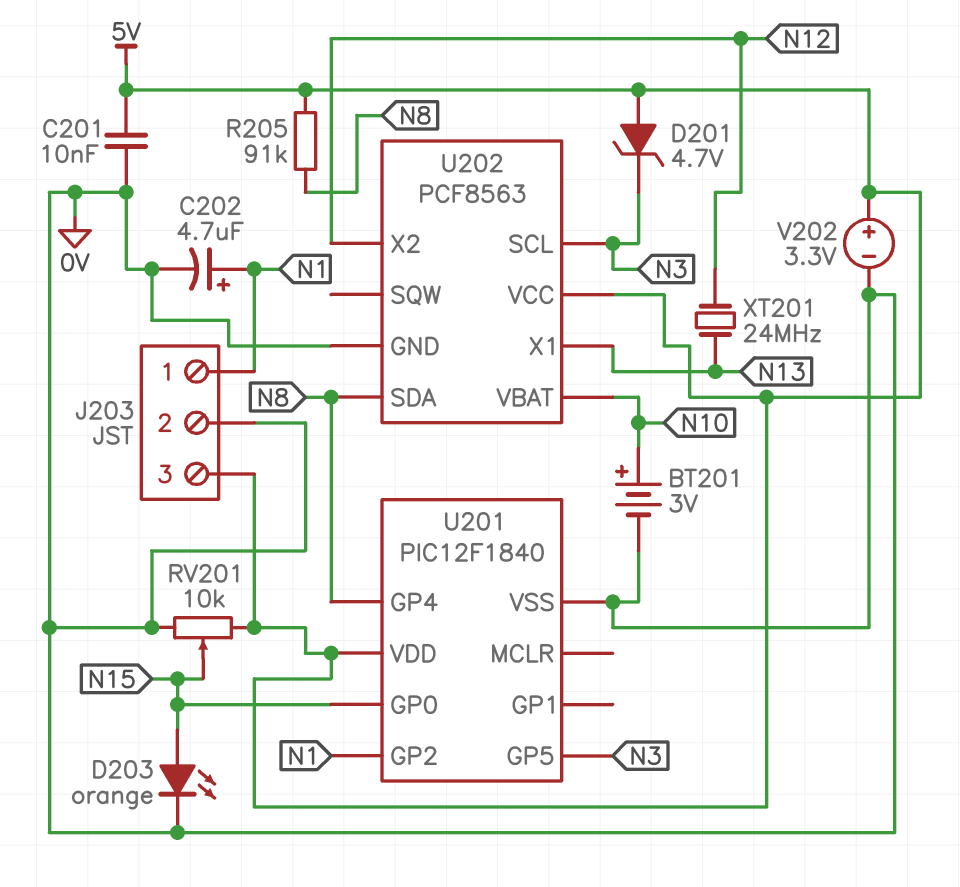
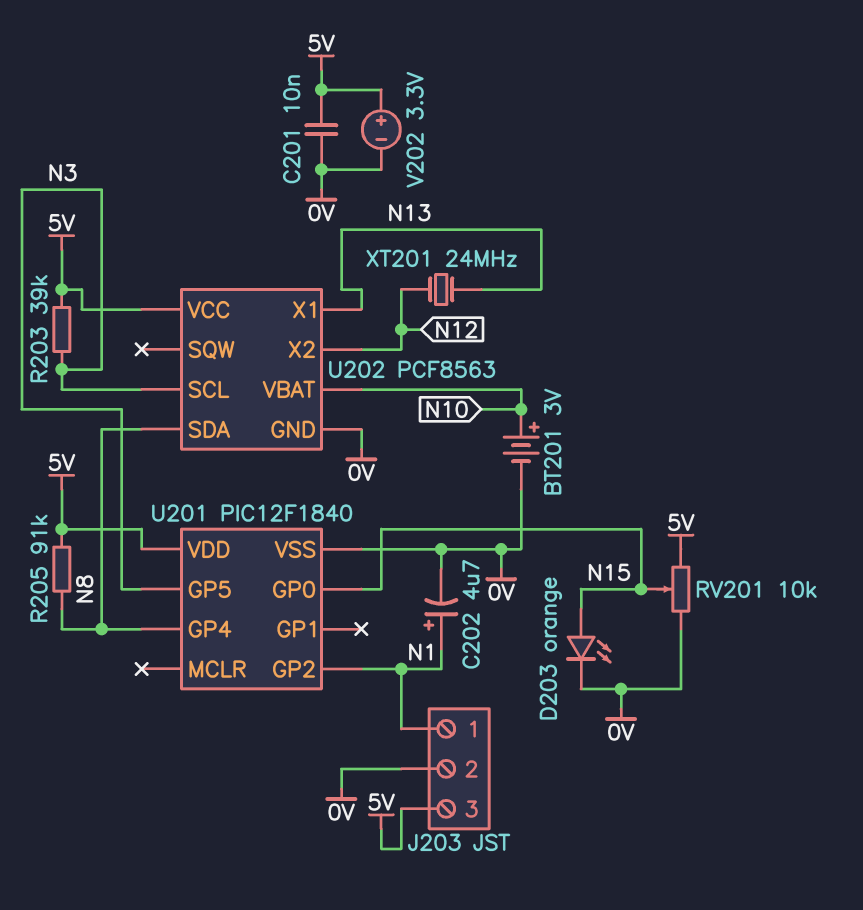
D201: zener 4.7V (A 5V, K N3) -> none
R203: none -> 39k (5V, N3)

